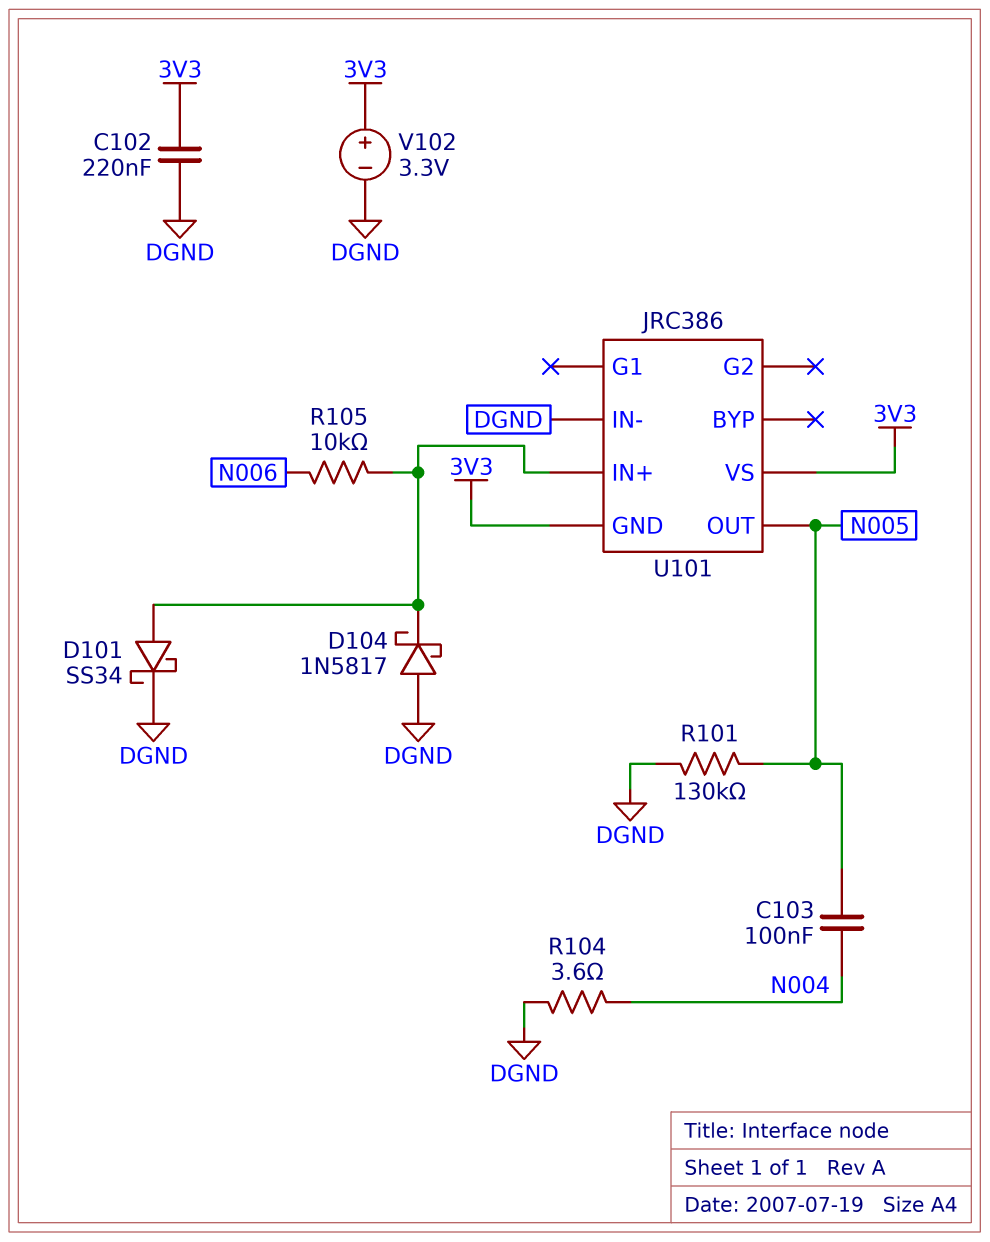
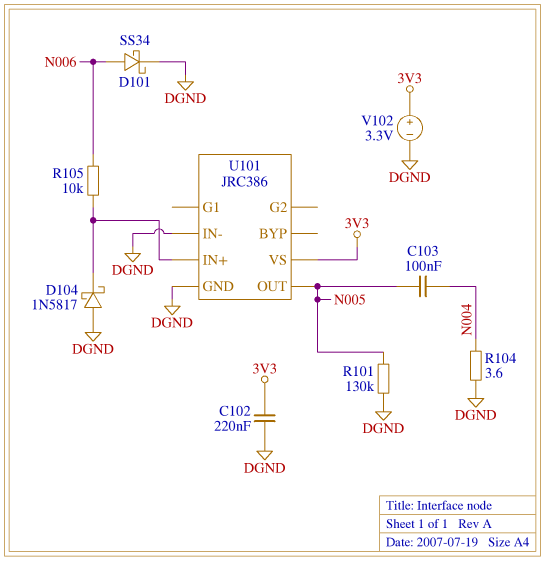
D101: schottky SS34 (A U101/IN+, K DGND) -> schottky SS34 (A N006, K DGND)
U101 pin GND: 3V3 -> DGND

